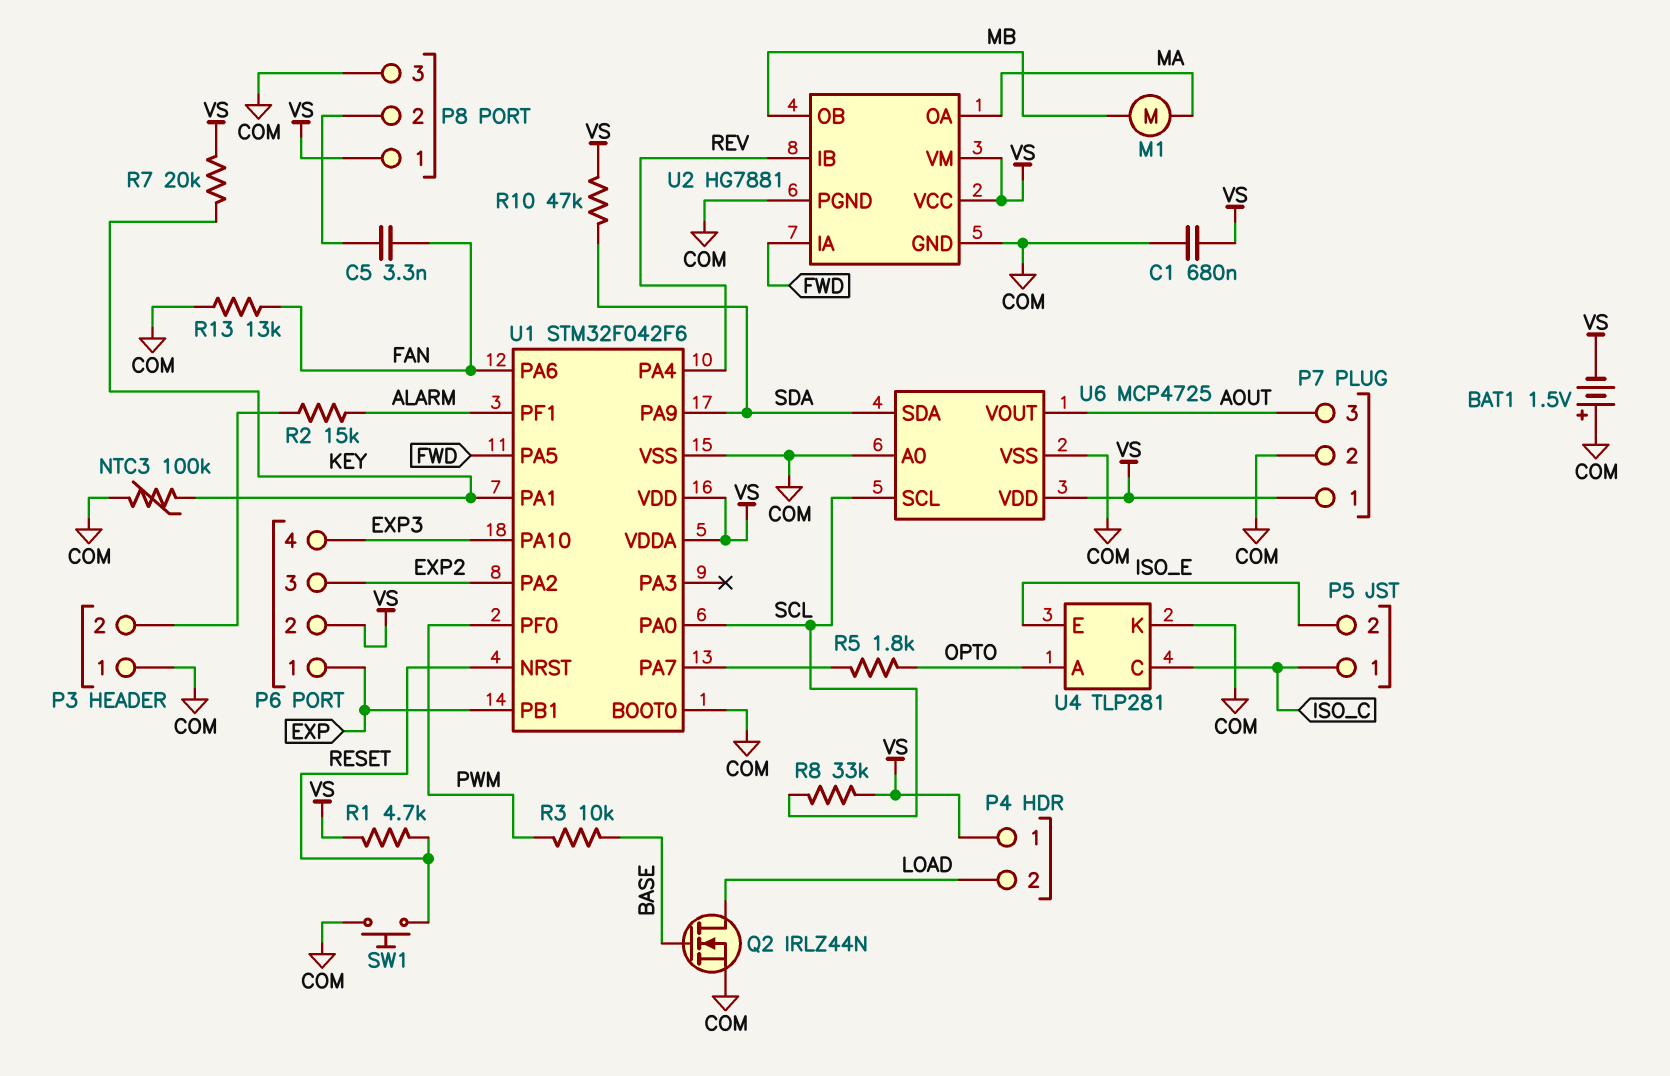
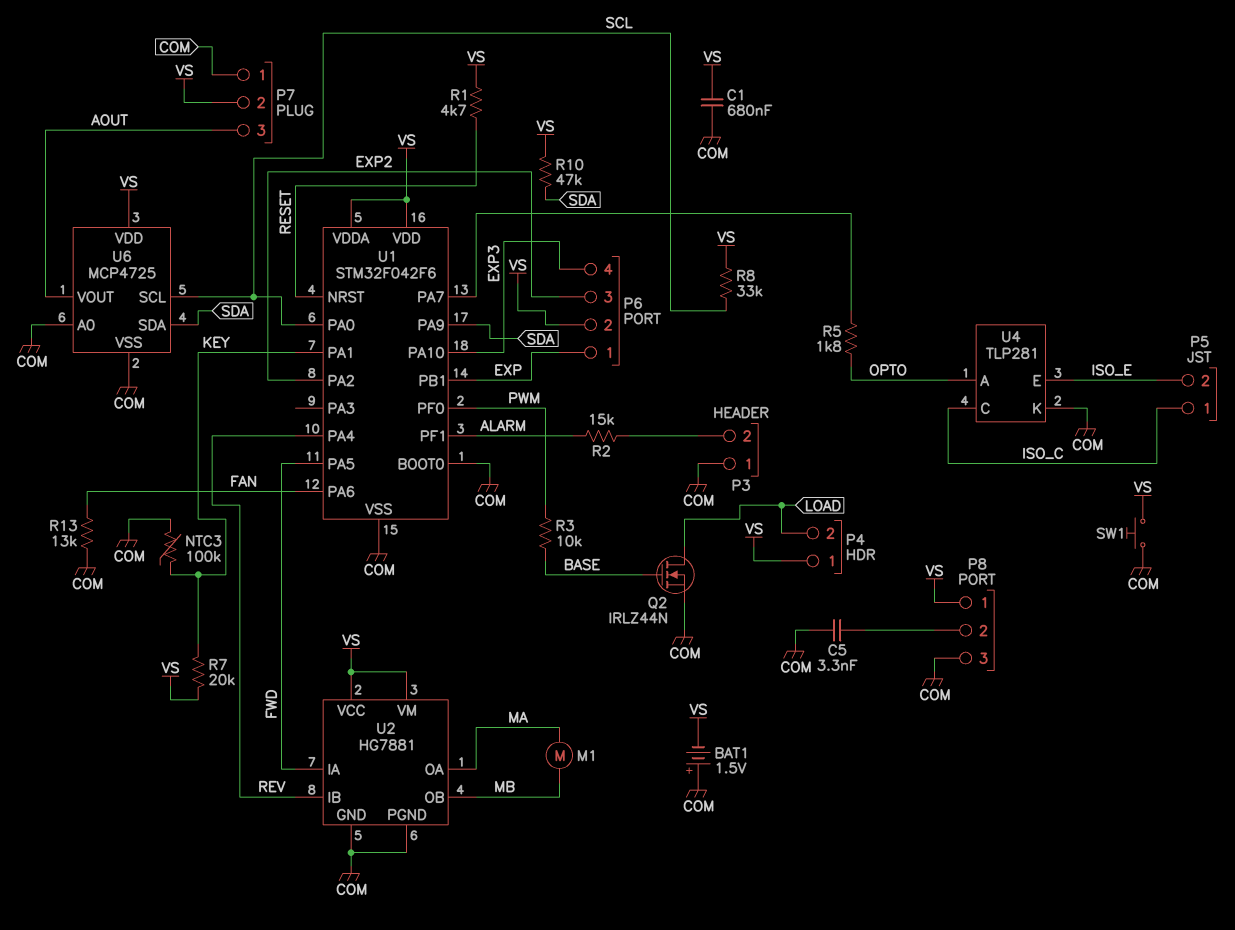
C5: 3.3nF (FAN, P8/2) -> 3.3nF (COM, P8/2)
P7 pin 1: VS -> COM
P7 pin 2: COM -> VS
SW1: button (COM, RESET) -> button (COM, VS)

